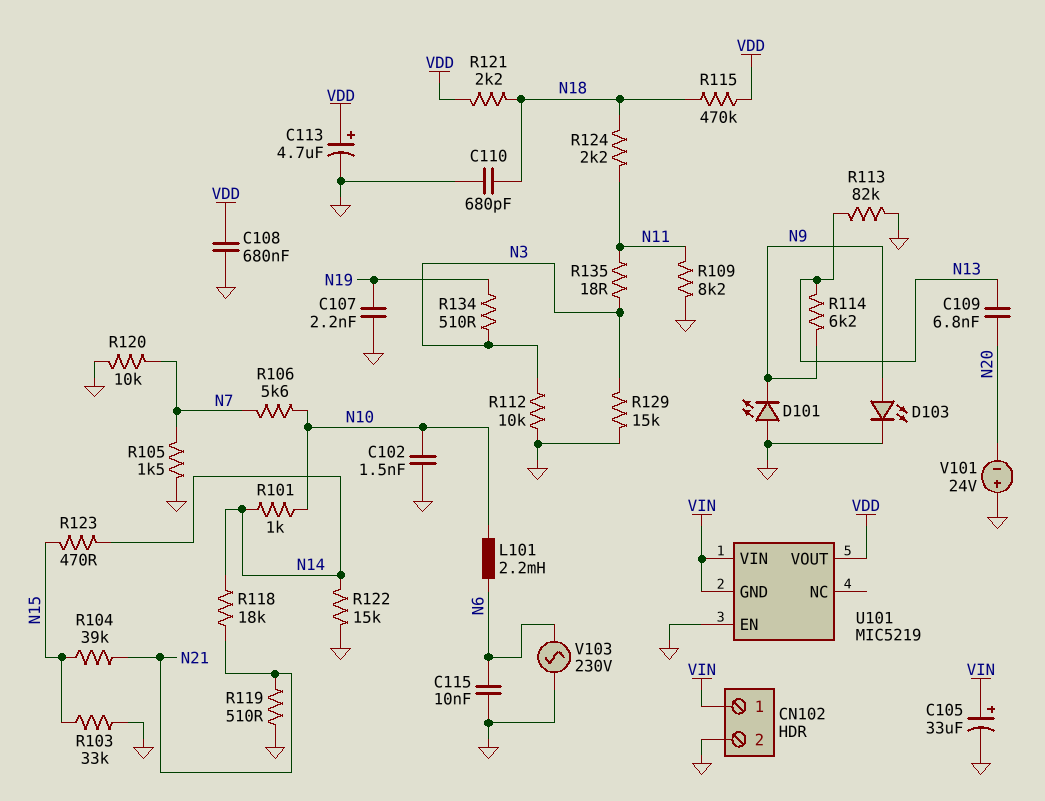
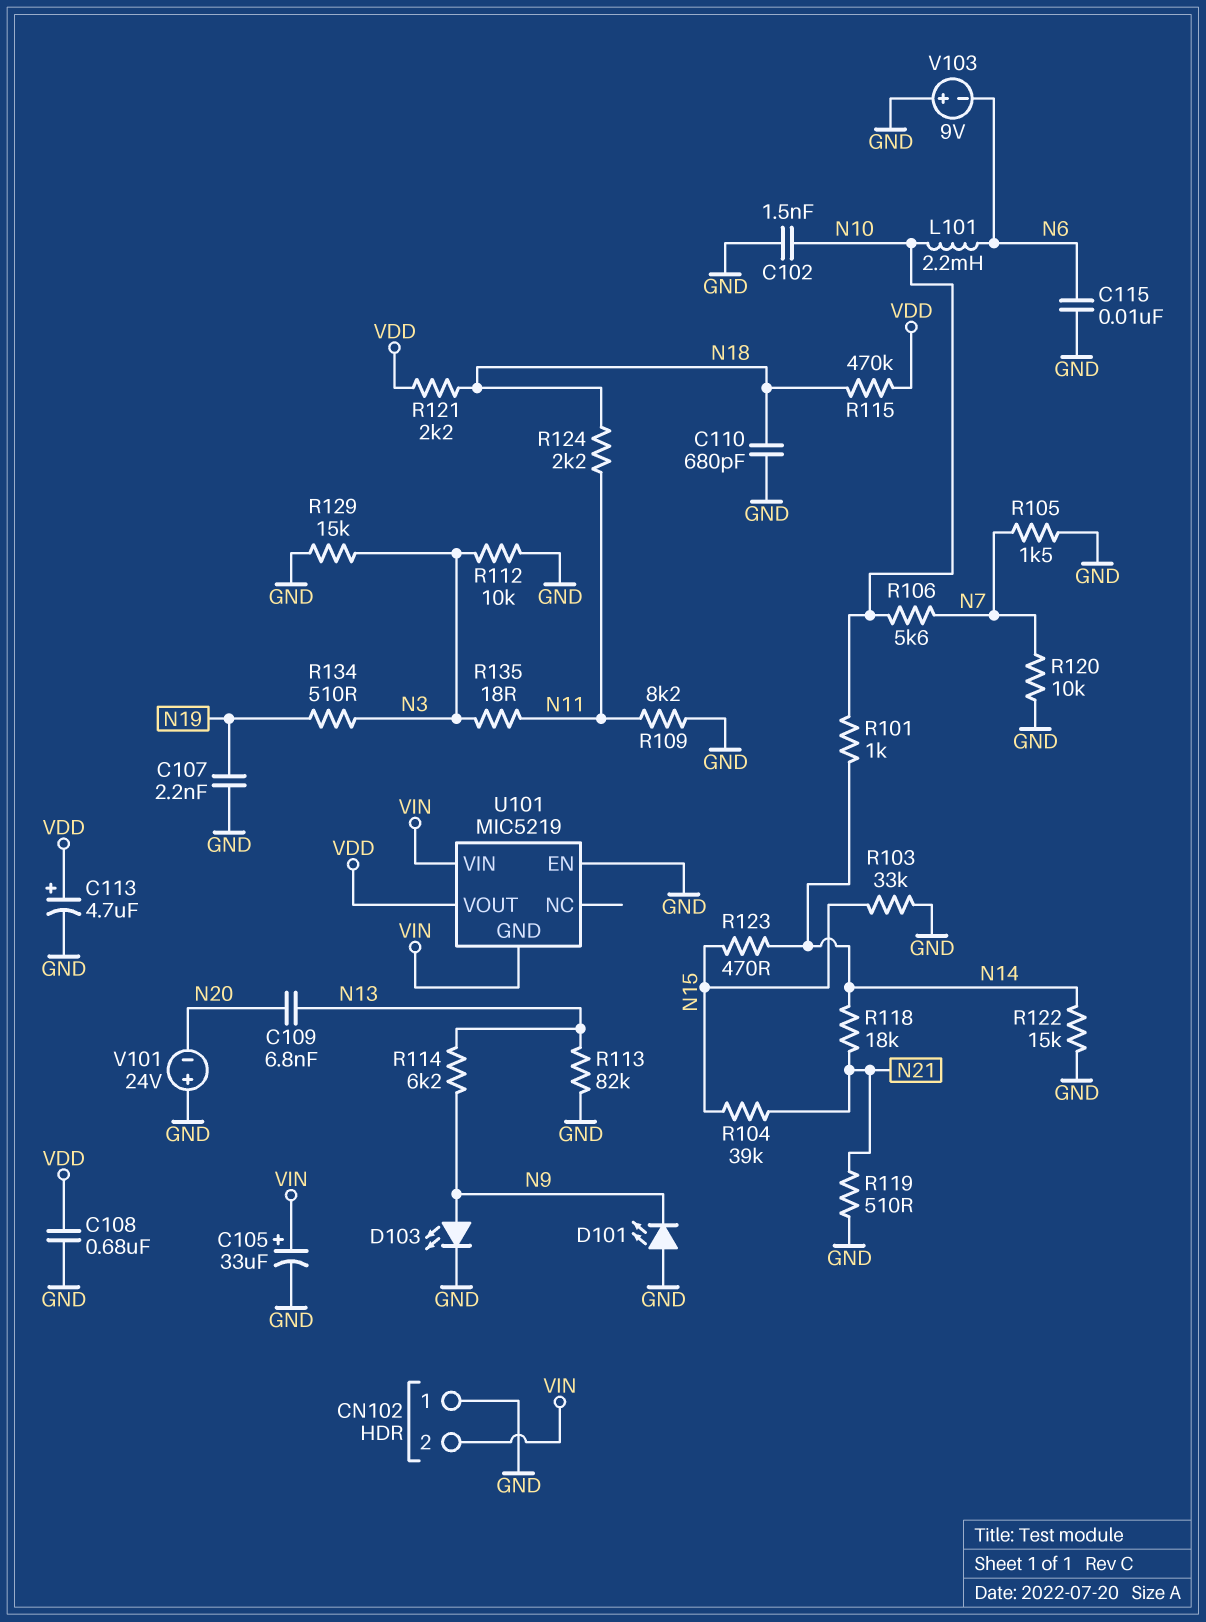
CN102 pin 1: VIN -> GND
CN102 pin 2: GND -> VIN
V103: AC 230V (GND, N6) -> 9V (plus GND, minus N6)

